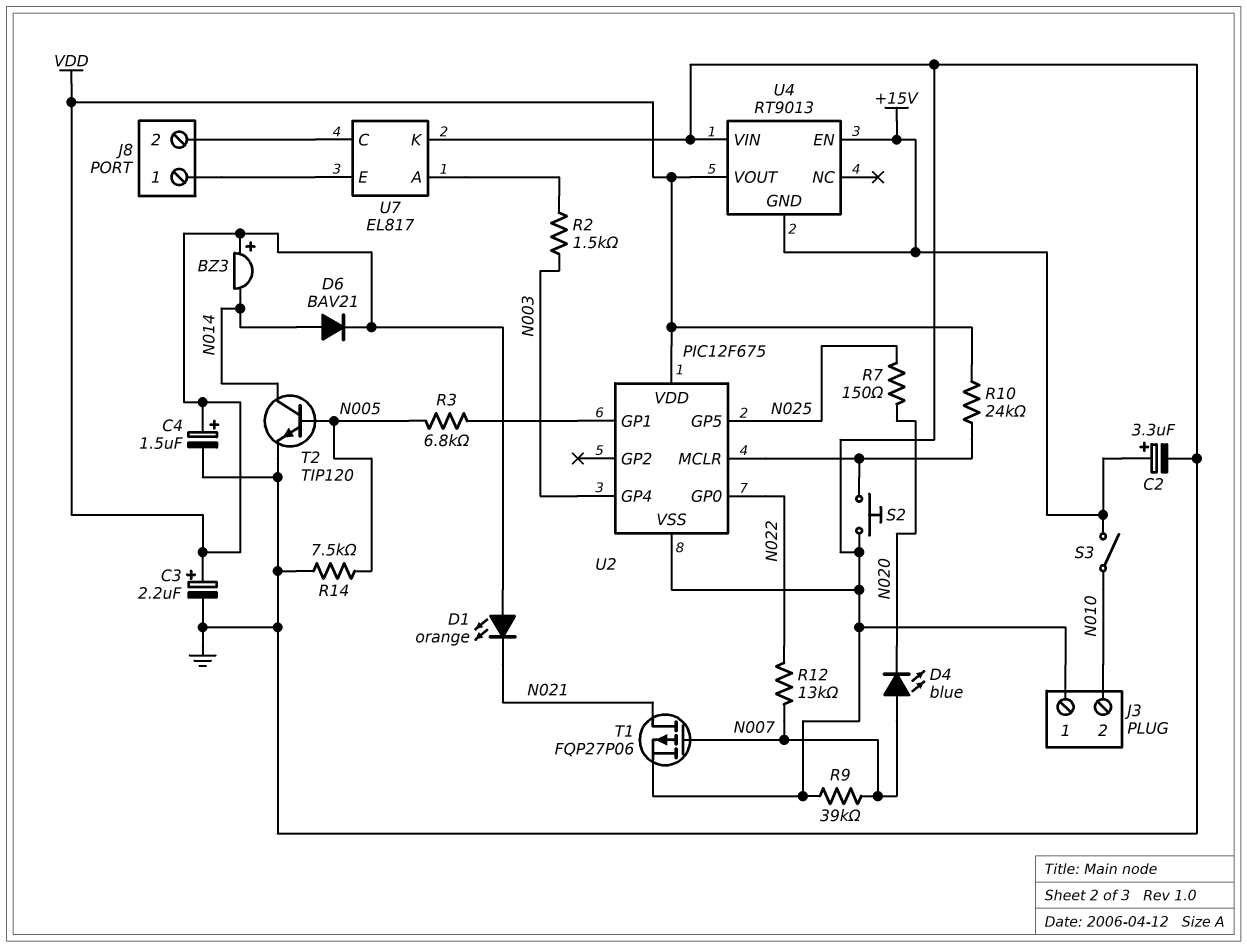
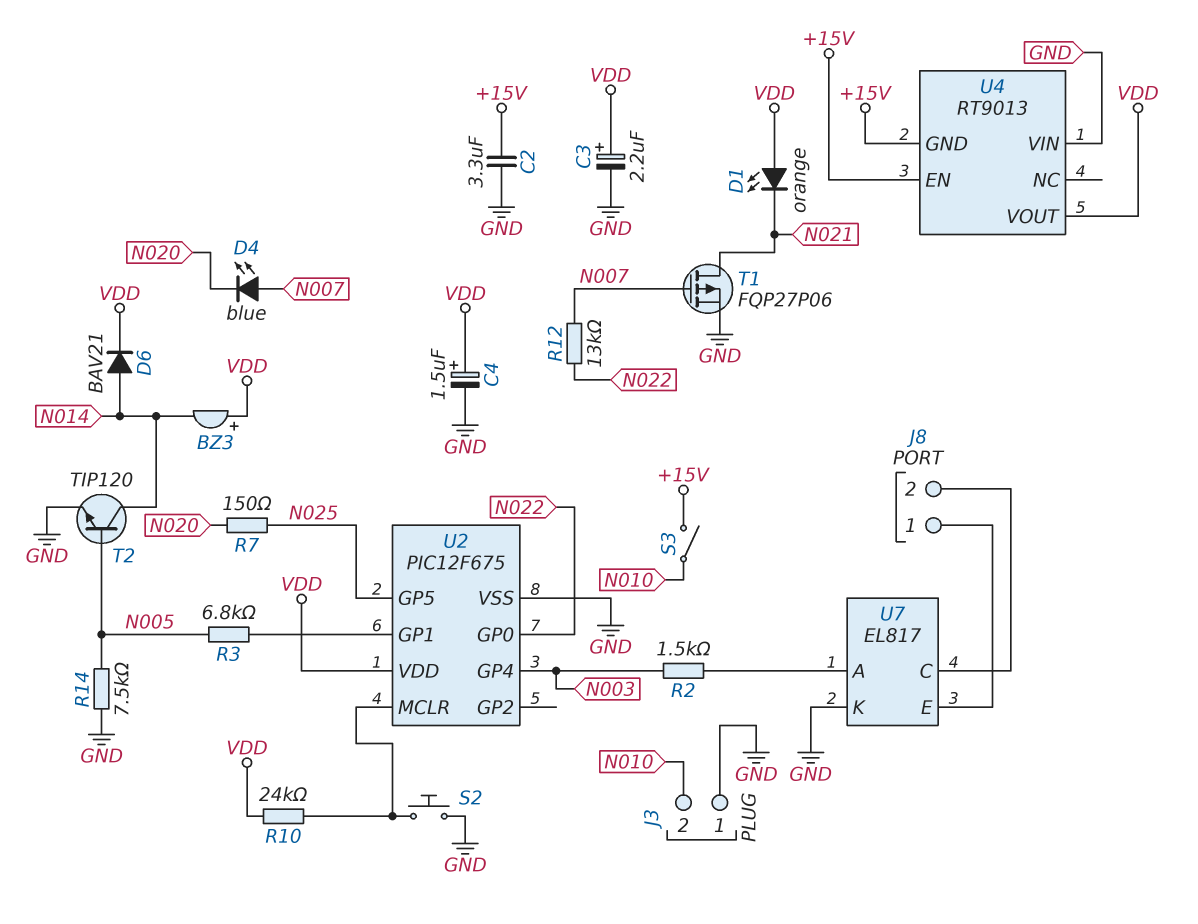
C2: 3.3uF (plus +15V, minus GND) -> 3.3uF (+15V, GND)
R9: 39k (GND, N007) -> none

